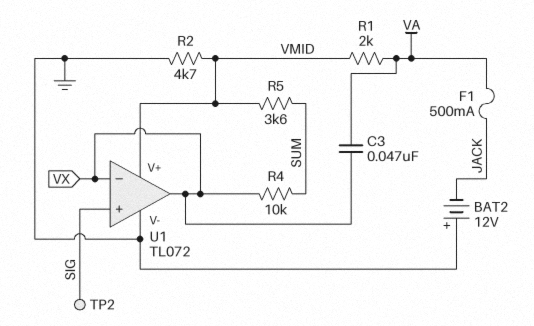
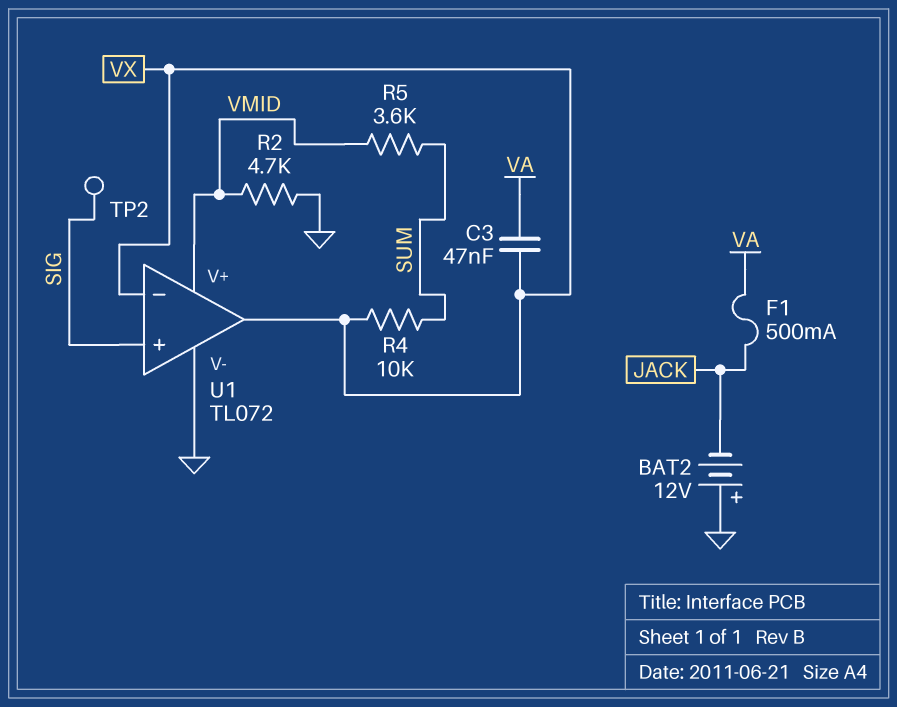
R1: 2k (VA, VMID) -> none

